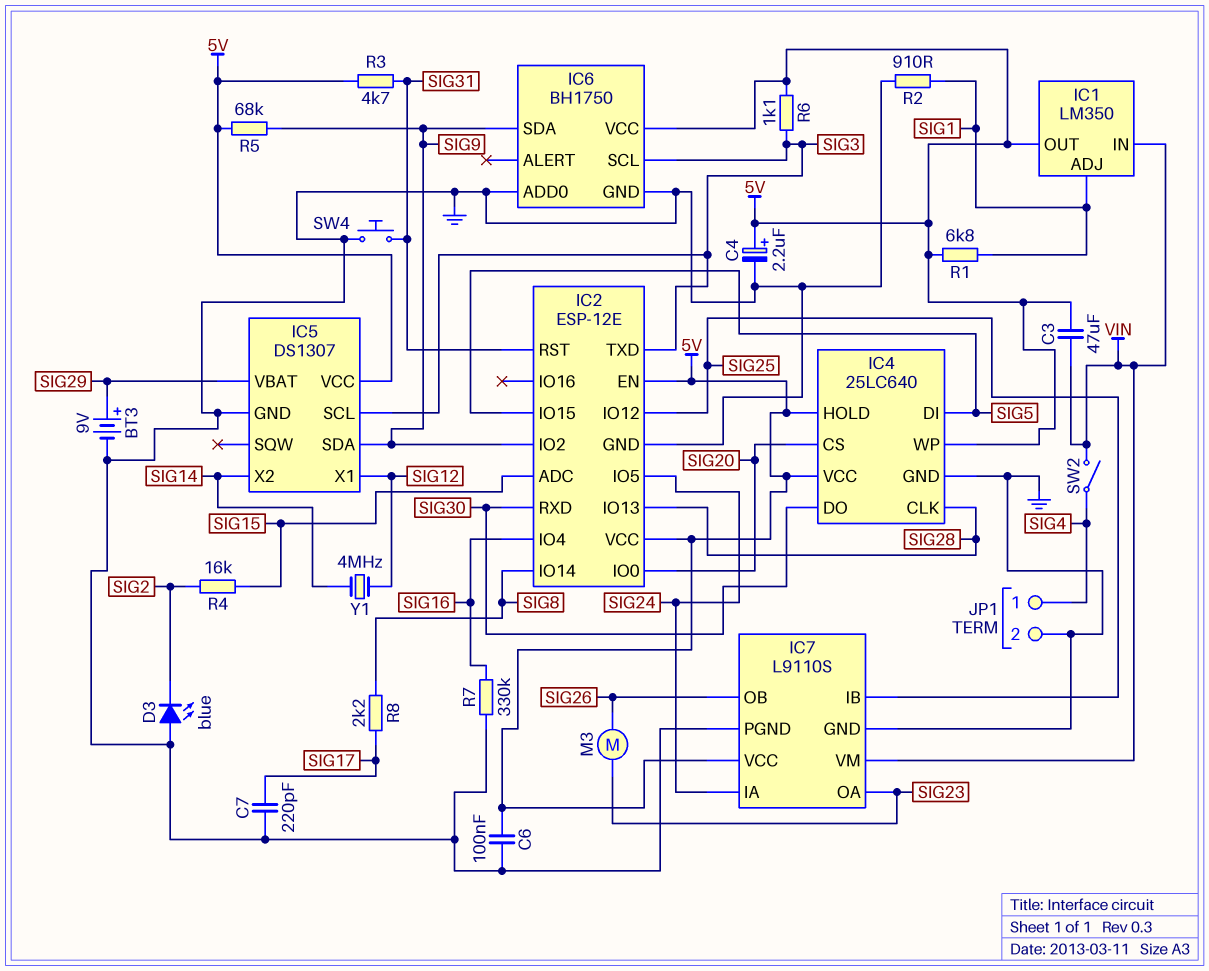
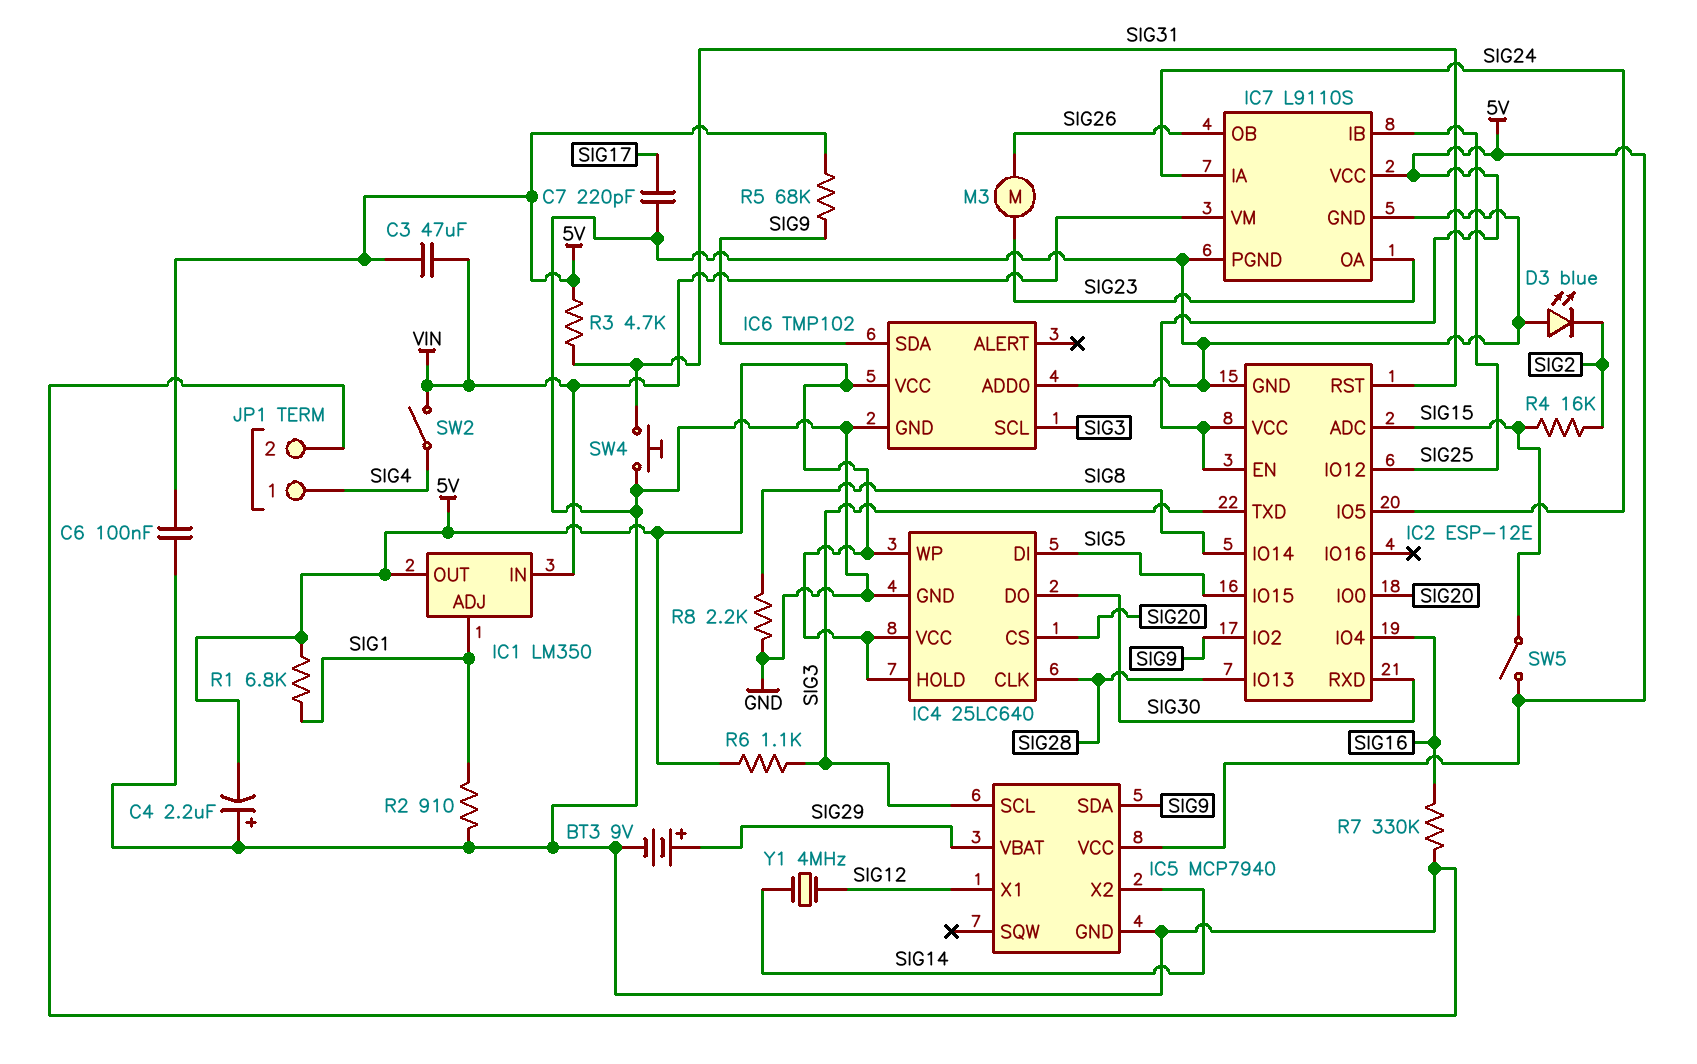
C4: 2.2uF (plus 5V, minus GND) -> 2.2uF (plus GND, minus 5V)
IC5: DS1307 -> MCP7940
IC6: BH1750 -> TMP102
R8: 2.2k (SIG8, SIG17) -> 2.2k (GND, SIG8)
SW5: none -> switch (5V, SIG15)

